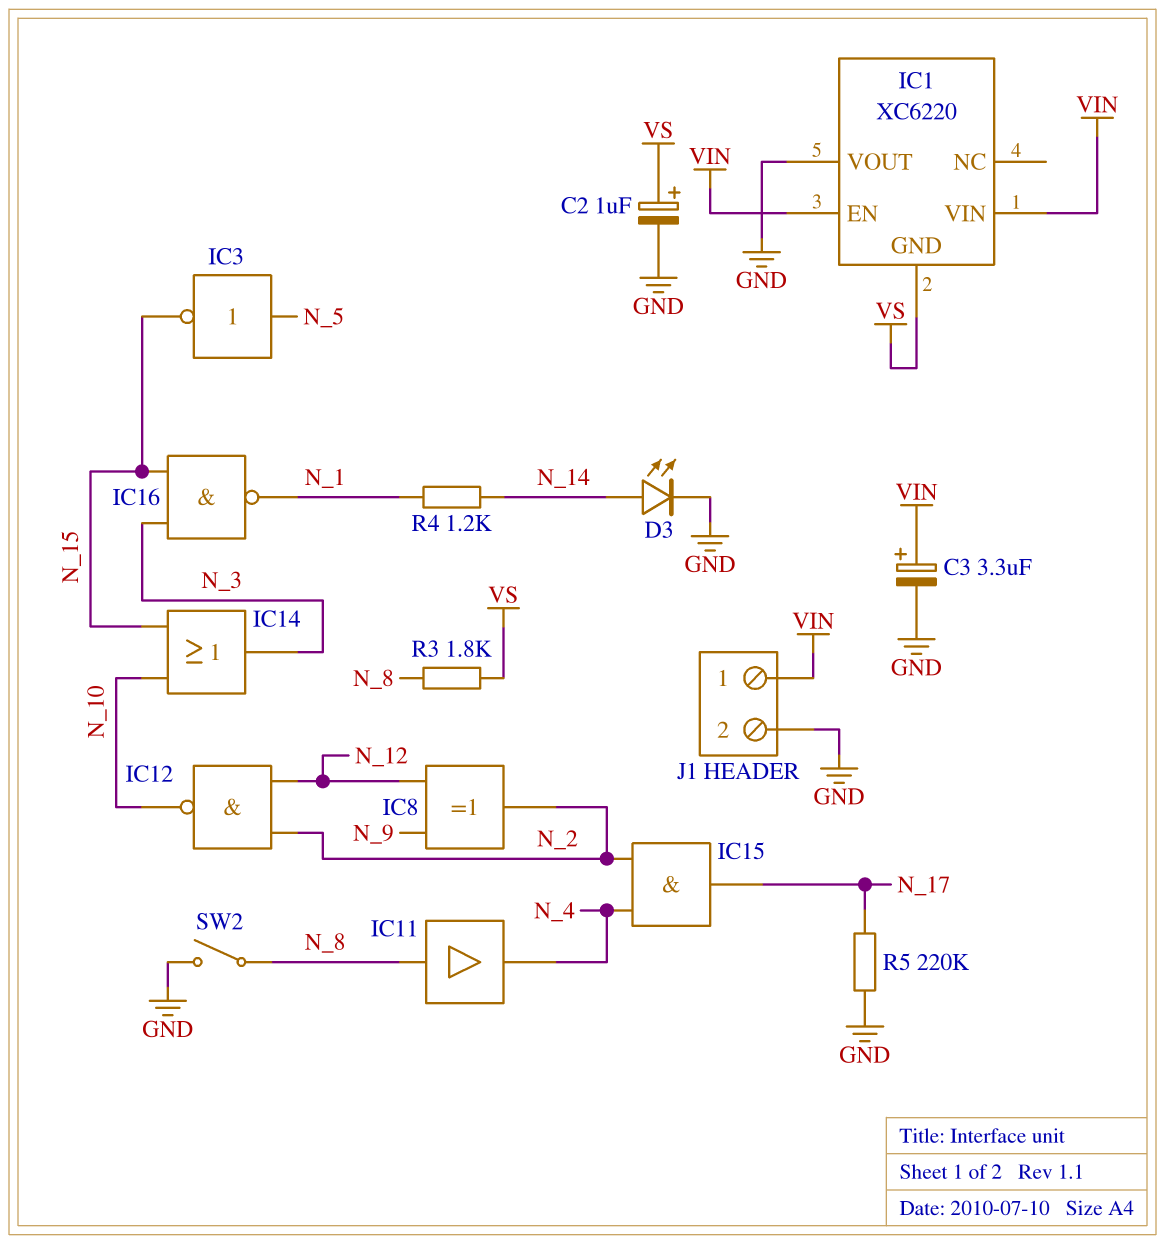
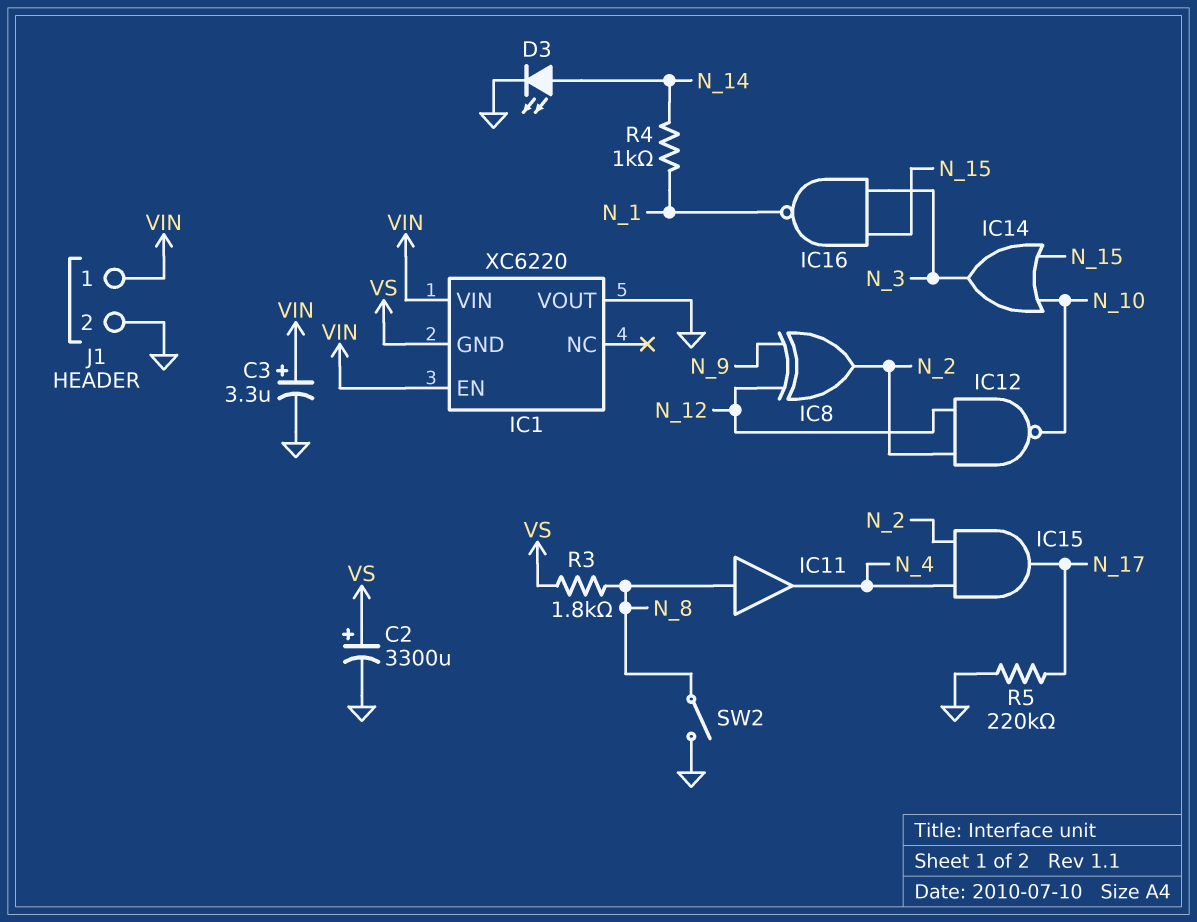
C2: 1uF (plus VS, minus GND) -> 3300uF (plus VS, minus GND)
IC3: NOT (in N_5, out N_15) -> none
R4: 1.2k (N_1, N_14) -> 1k (N_1, N_14)

